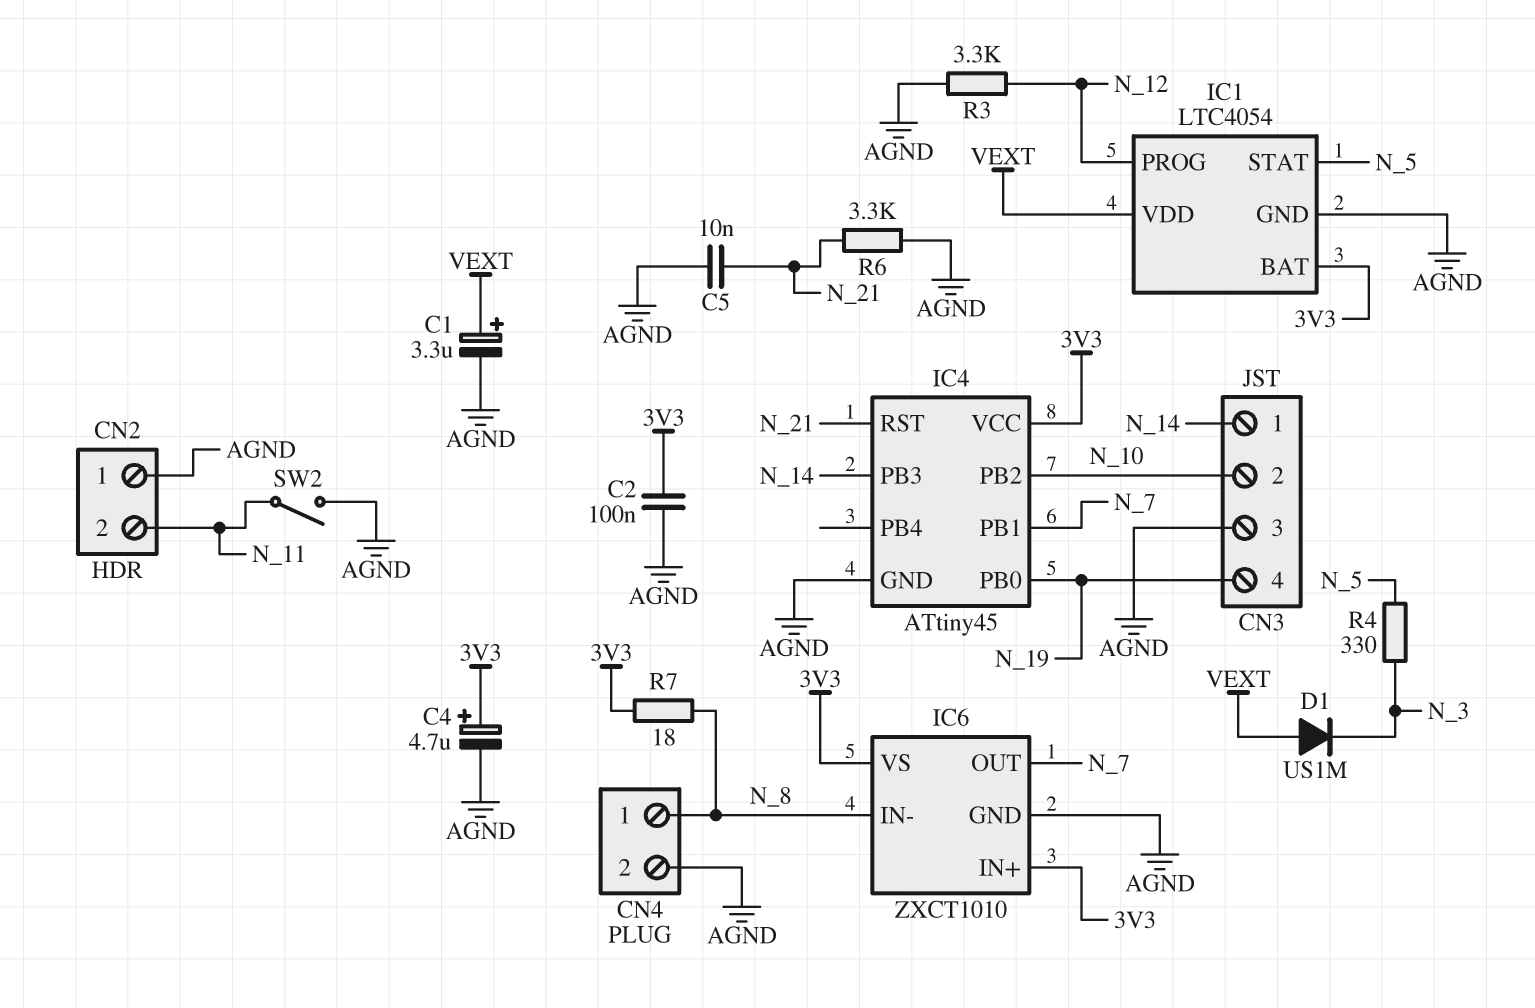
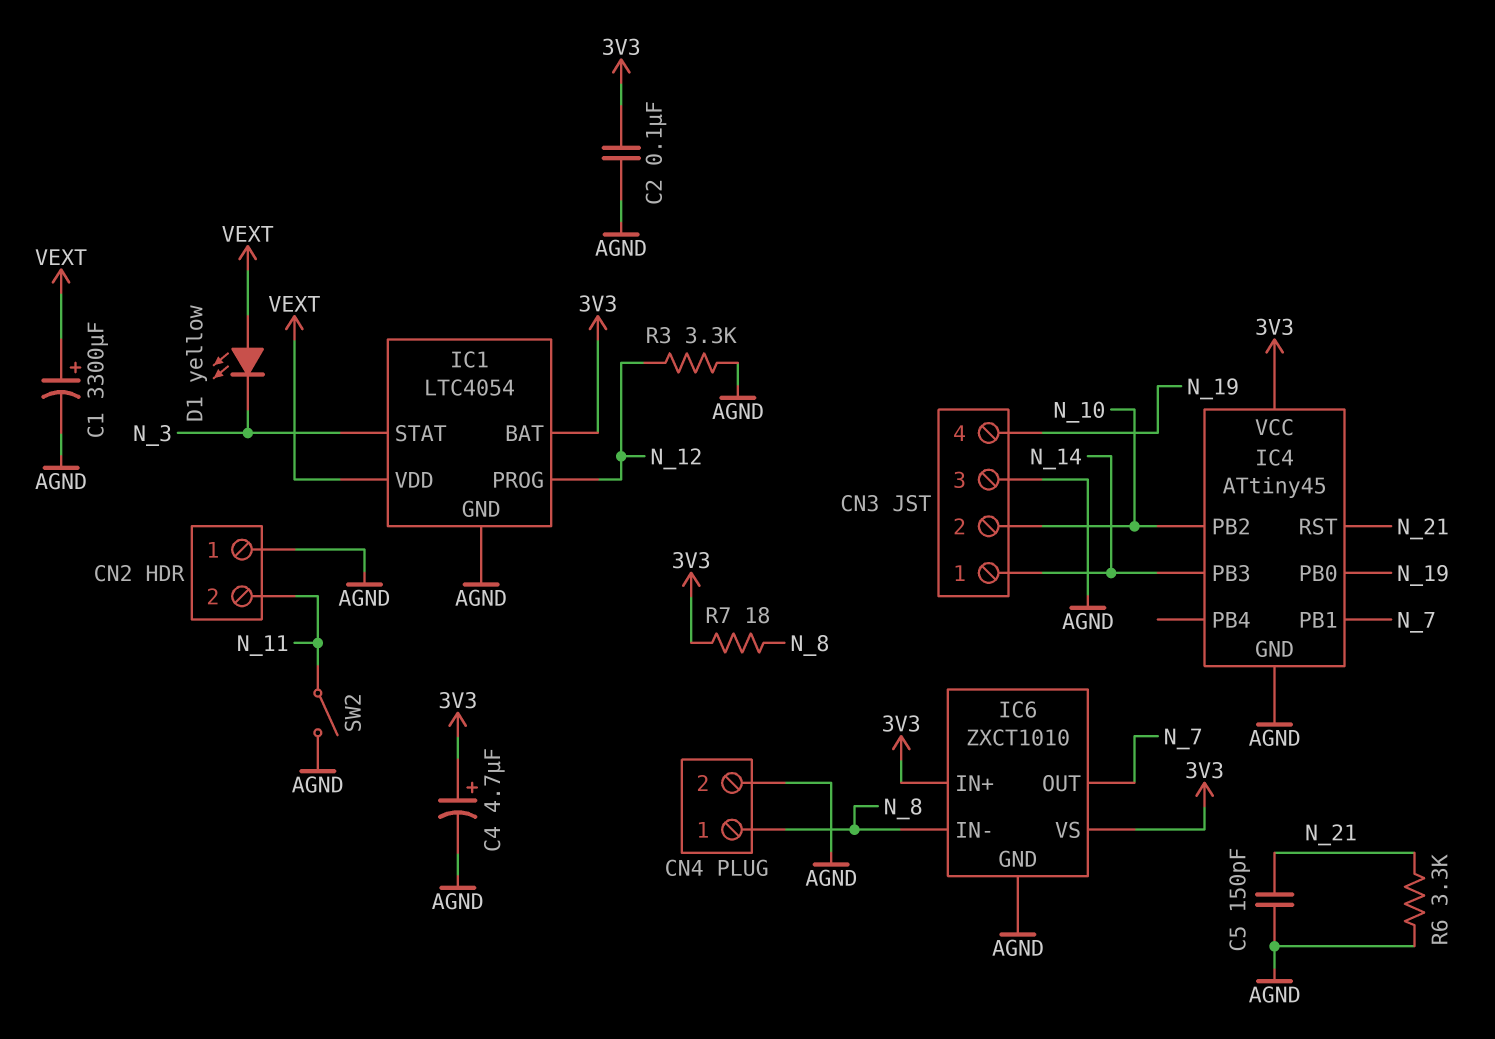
C1: 3.3uF (plus VEXT, minus AGND) -> 3300uF (plus VEXT, minus AGND)
C5: 10nF (AGND, N_21) -> 150pF (AGND, N_21)
D1: diode US1M (A VEXT, K N_3) -> LED yellow (A VEXT, K N_3)
IC1 pin STAT: N_5 -> N_3
R4: 330 (N_3, N_5) -> none

